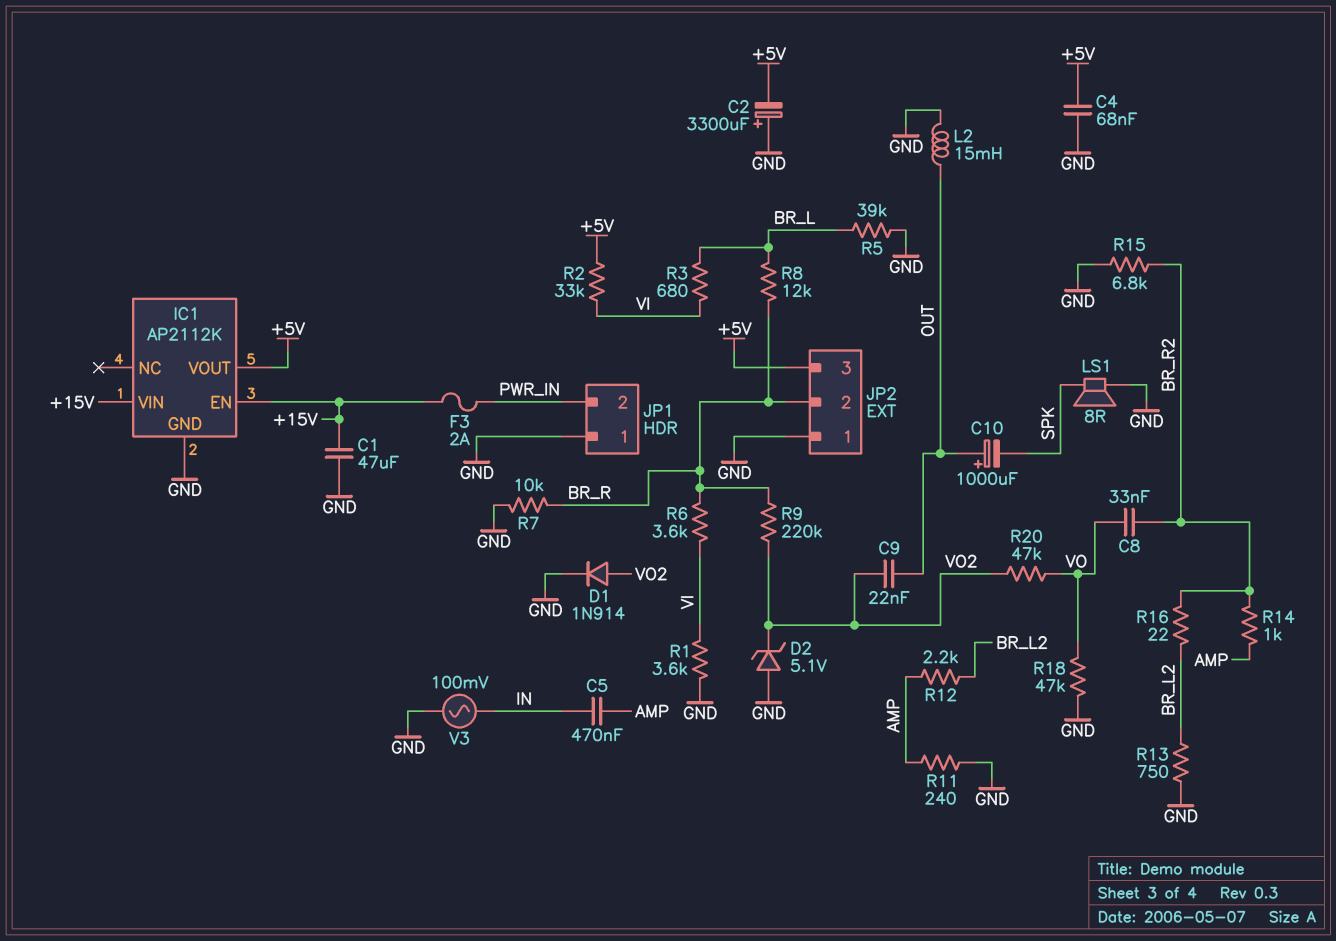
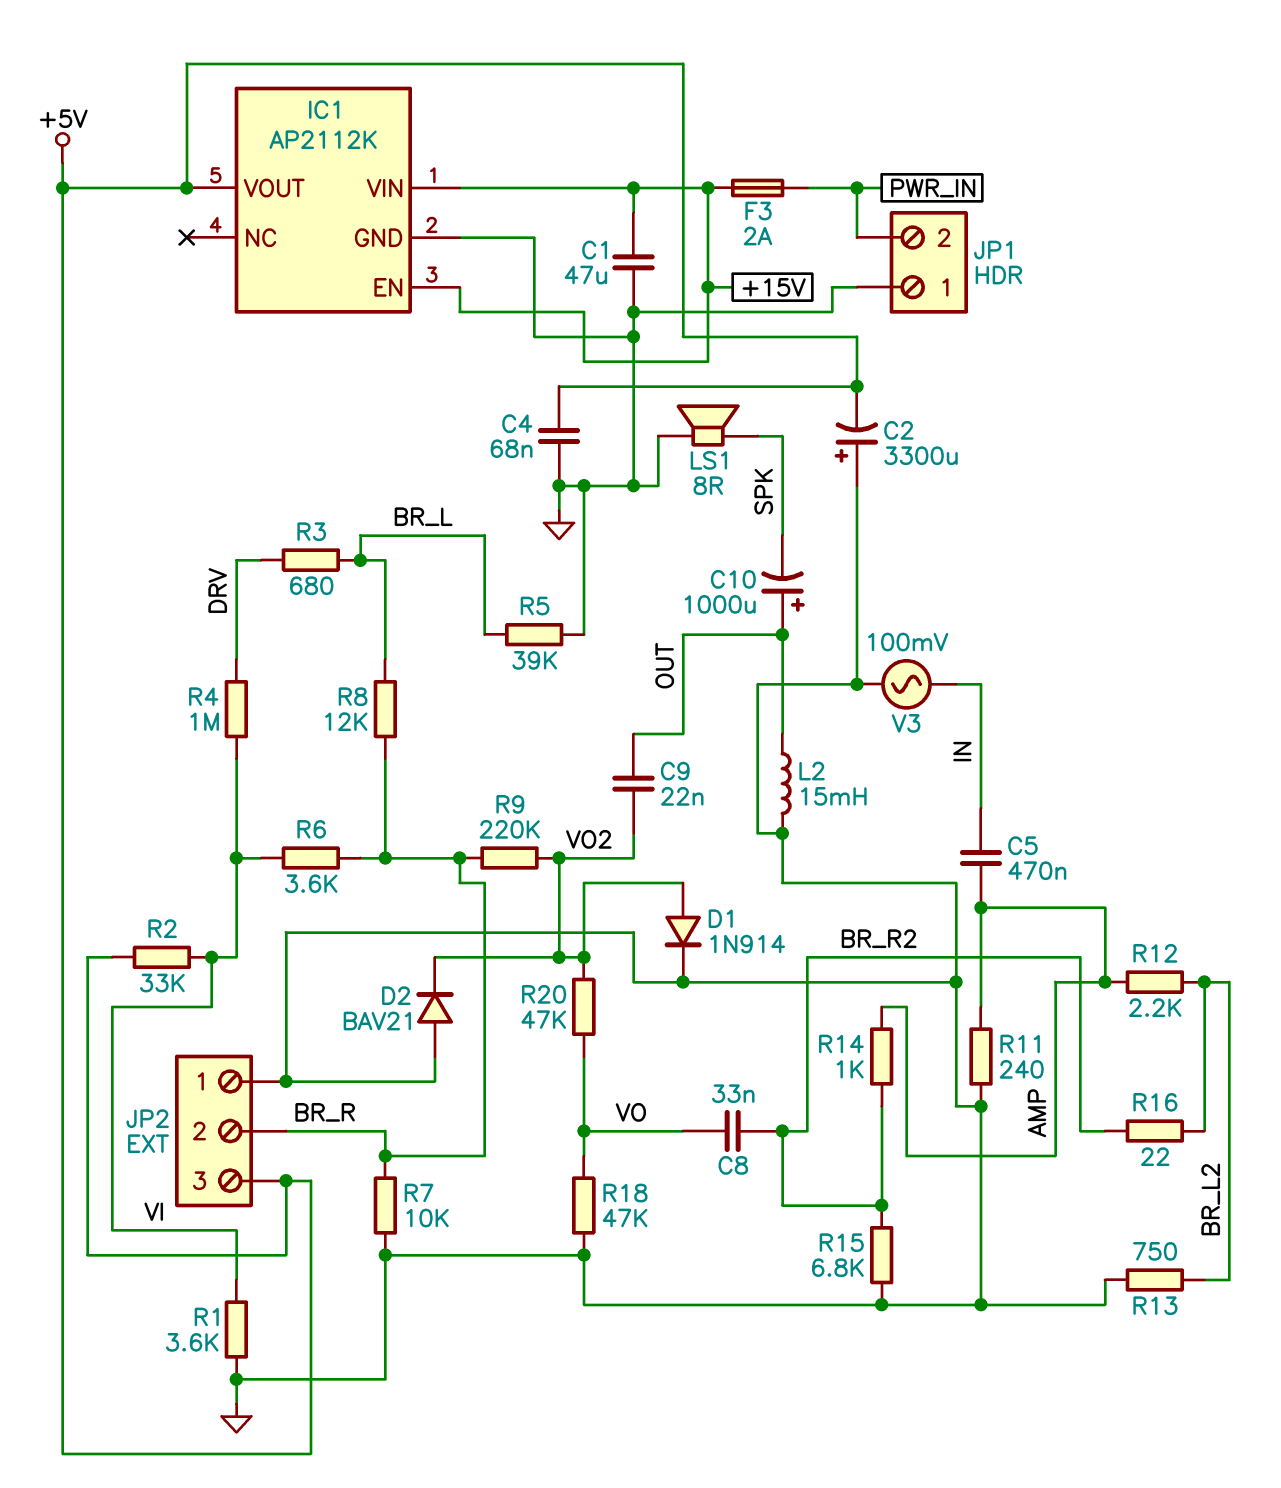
D2: zener 5.1V (A GND, K VO2) -> diode BAV21 (A GND, K VO2)
R3: 680 (BR_L, VI) -> 680 (BR_L, DRV)
R4: none -> 1M (DRV, VI)

